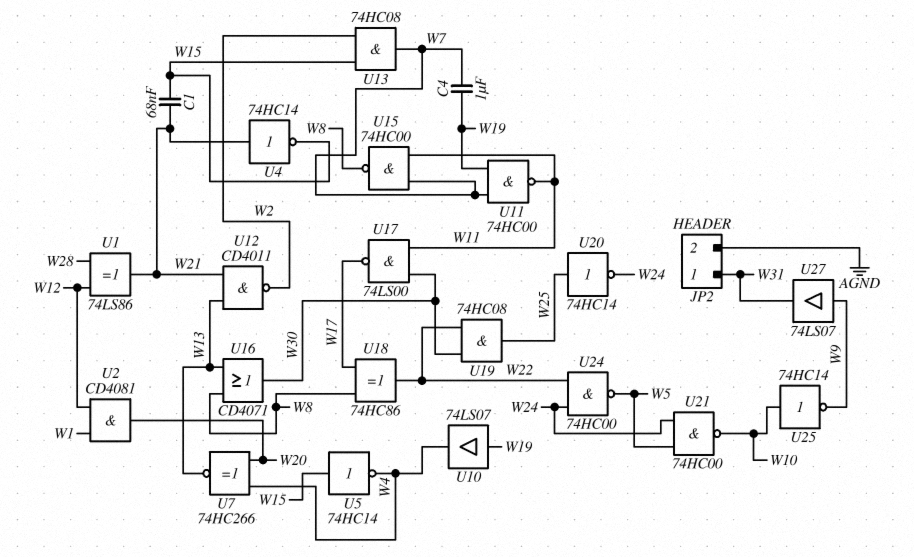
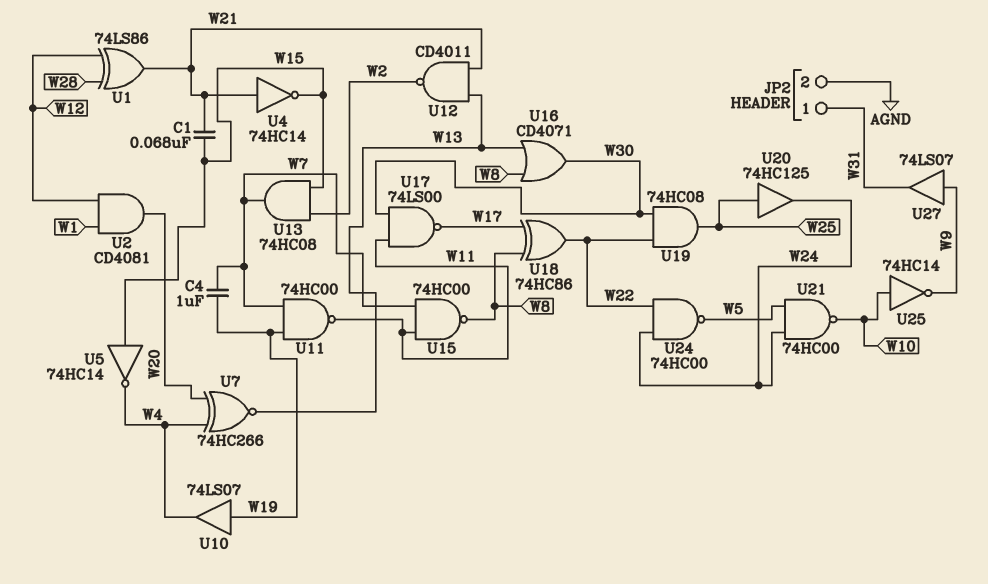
U20: NOT 74HC14 (in W25, out W24) -> buffer 74HC125 (in W25, out W24)

